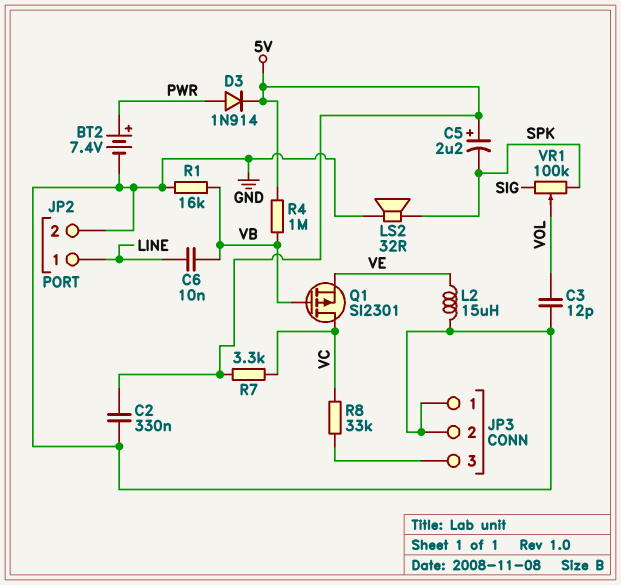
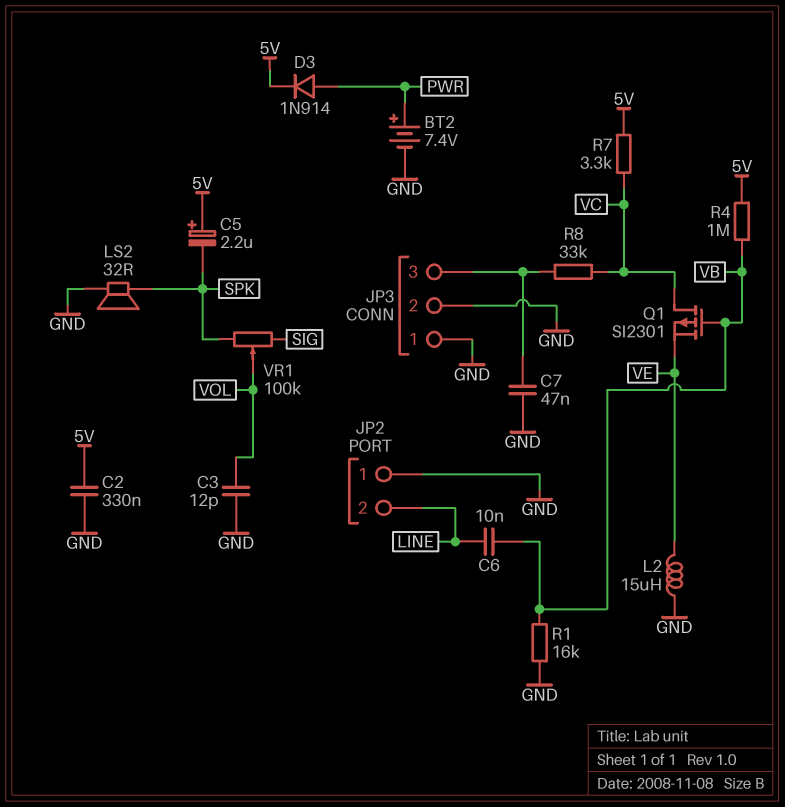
C7: none -> 47nF (GND, JP3/3)
JP2 pin 1: LINE -> GND
JP2 pin 2: GND -> LINE

